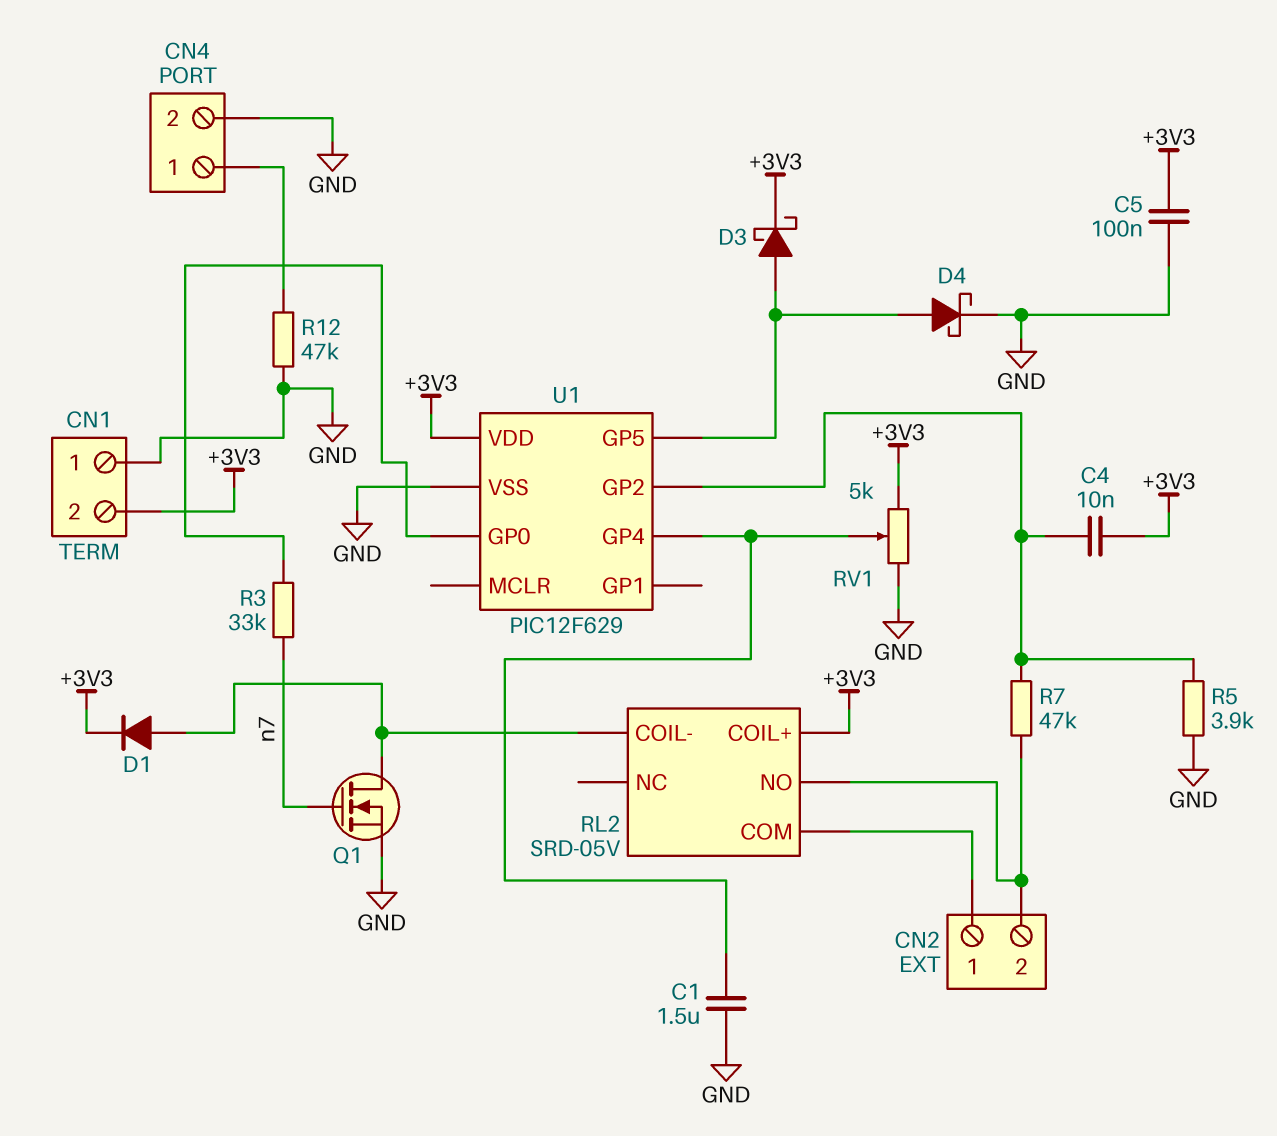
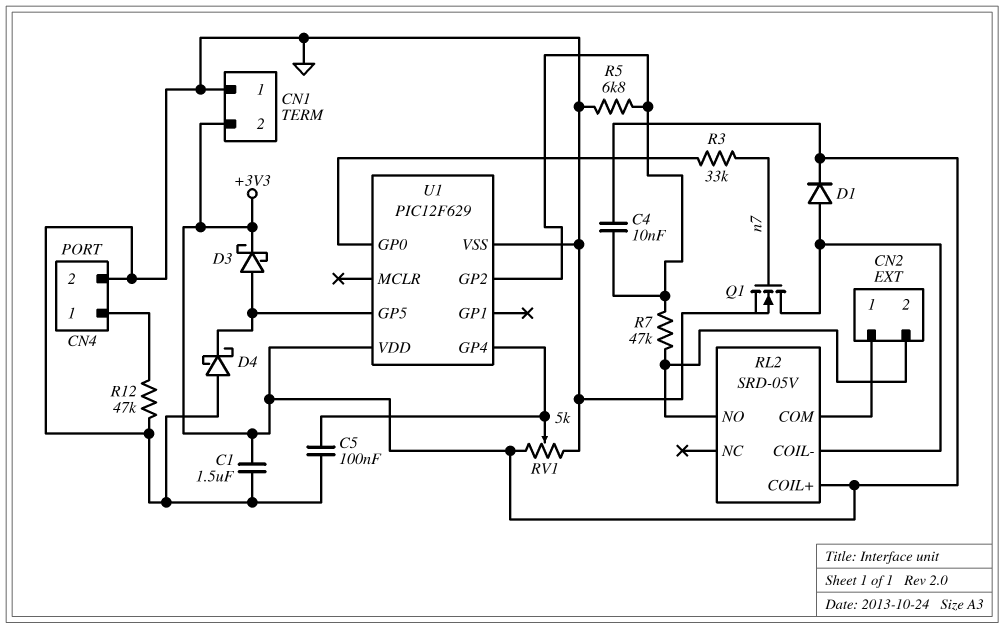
C1: 1.5uF (GND, U1/GP4) -> 1.5uF (+3V3, GND)
C5: 100nF (+3V3, GND) -> 100nF (GND, U1/GP4)
D4: schottky (A U1/GP5, K GND) -> schottky (A GND, K U1/GP5)
R5: 3.9k (GND, U1/GP2) -> 6.8k (GND, U1/GP2)

